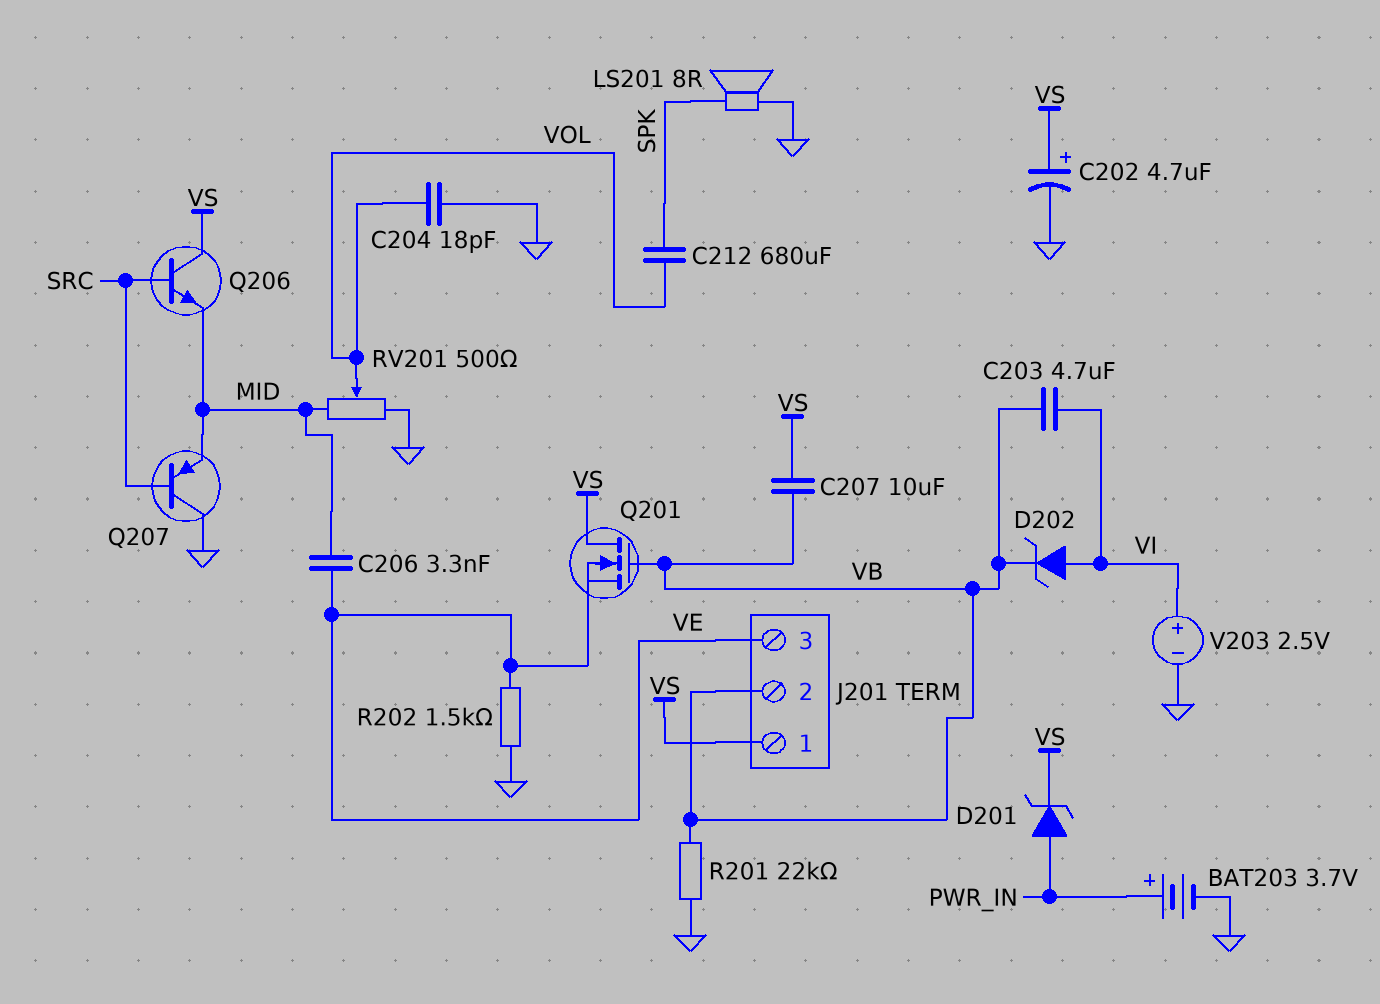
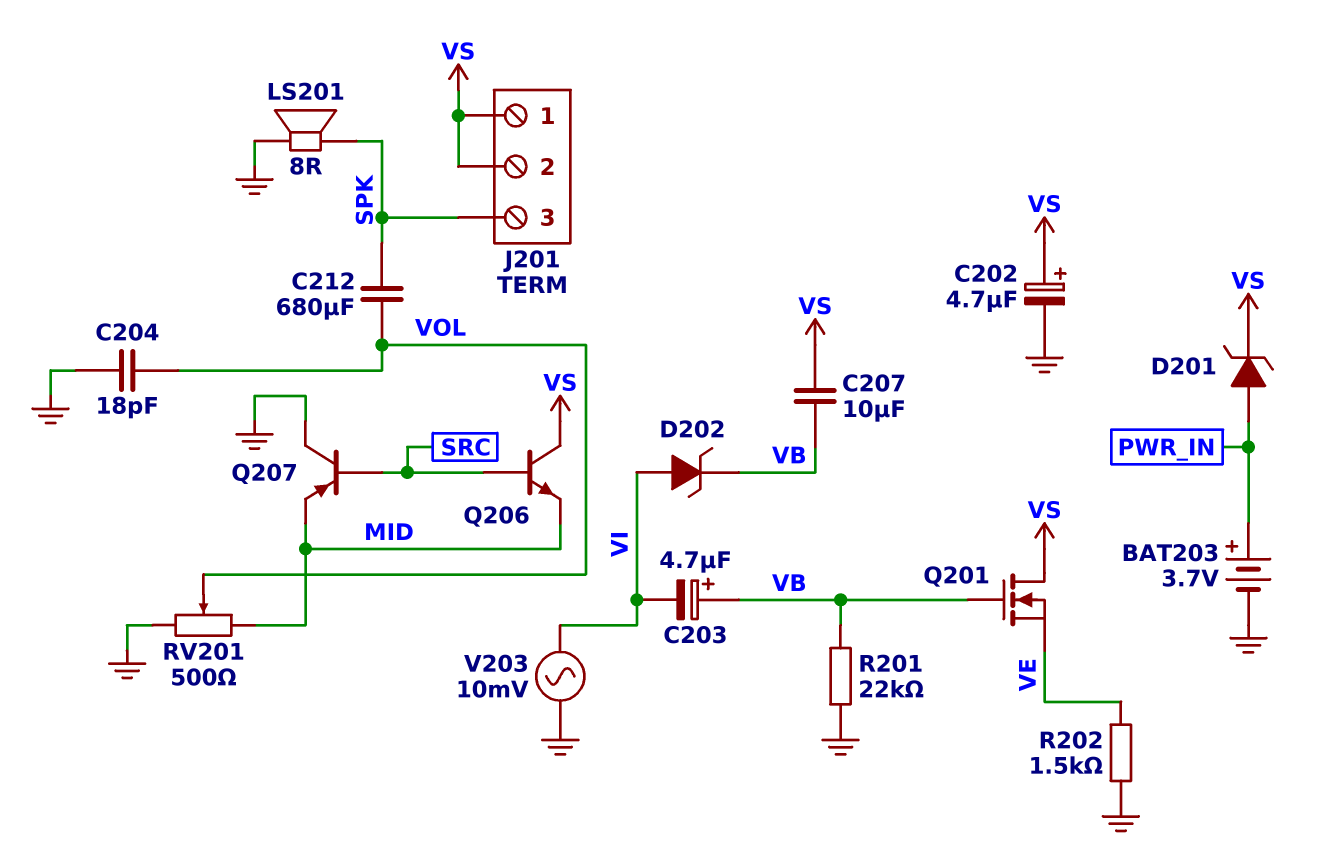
C203: 4.7uF (VB, VI) -> 4.7uF (plus VB, minus VI)
C206: 3.3nF (MID, VE) -> none
J201 pin 2: VB -> VS
J201 pin 3: VE -> SPK
V203: 2.5V (plus VI, minus GND) -> AC 10mV (GND, VI)

